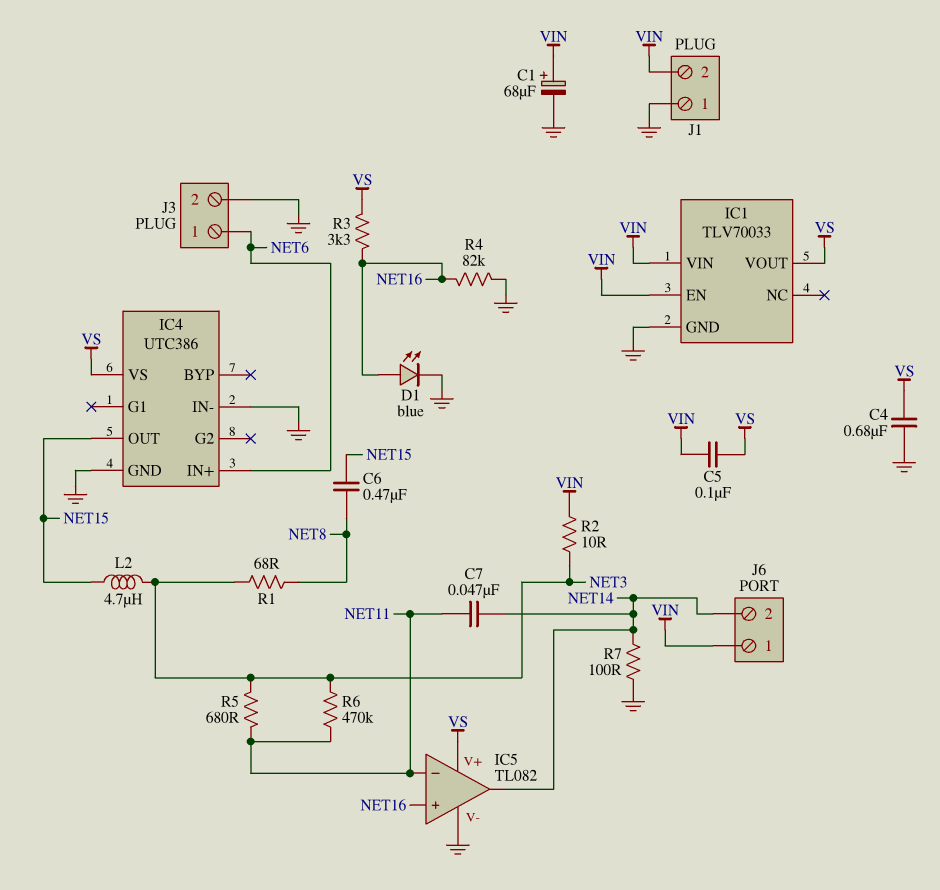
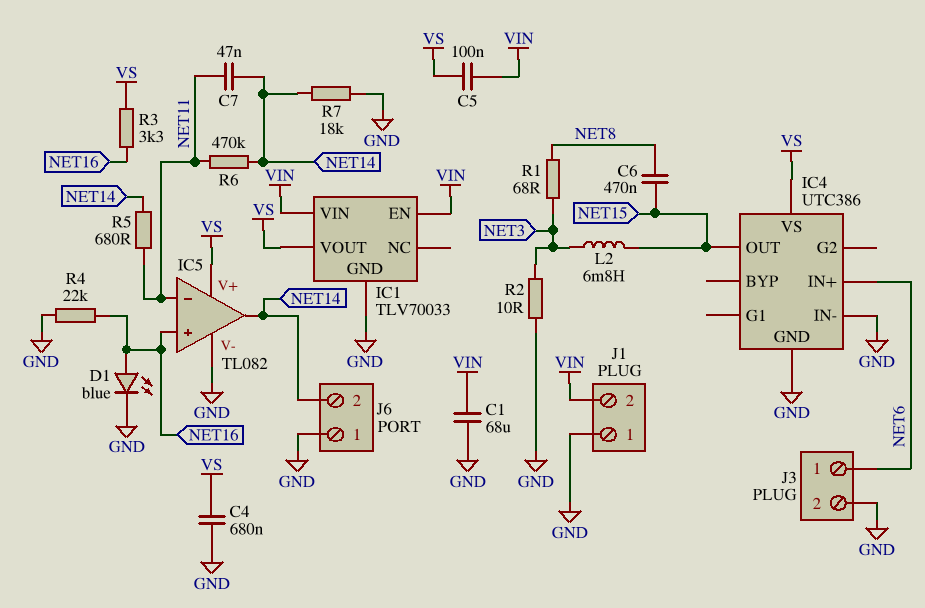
C1: 68uF (plus VIN, minus GND) -> 68uF (GND, VIN)
J6 pin 1: VIN -> GND
L2: 4.7uH (NET3, NET15) -> 6.8mH (NET3, NET15)
R2: 10 (NET3, VIN) -> 10 (GND, NET3)
R4: 82k (GND, NET16) -> 22k (GND, NET16)
R5: 680 (NET3, NET11) -> 680 (NET11, NET14)
R6: 470k (NET3, NET11) -> 470k (NET11, NET14)
R7: 100 (GND, NET14) -> 18k (GND, NET14)

